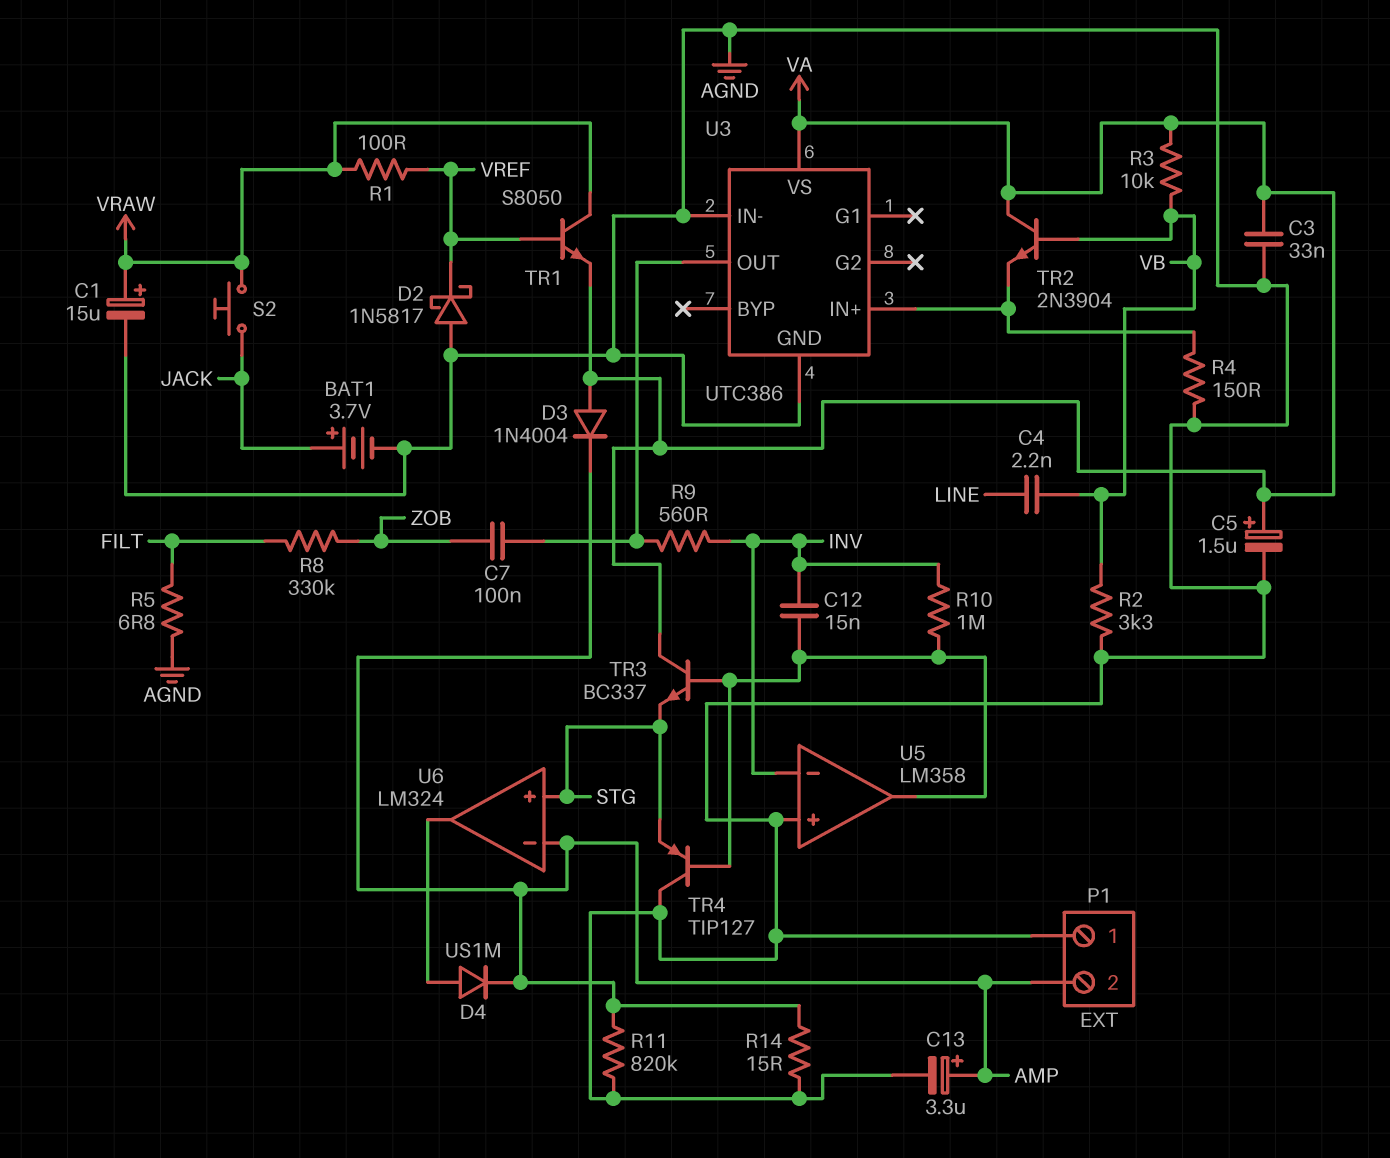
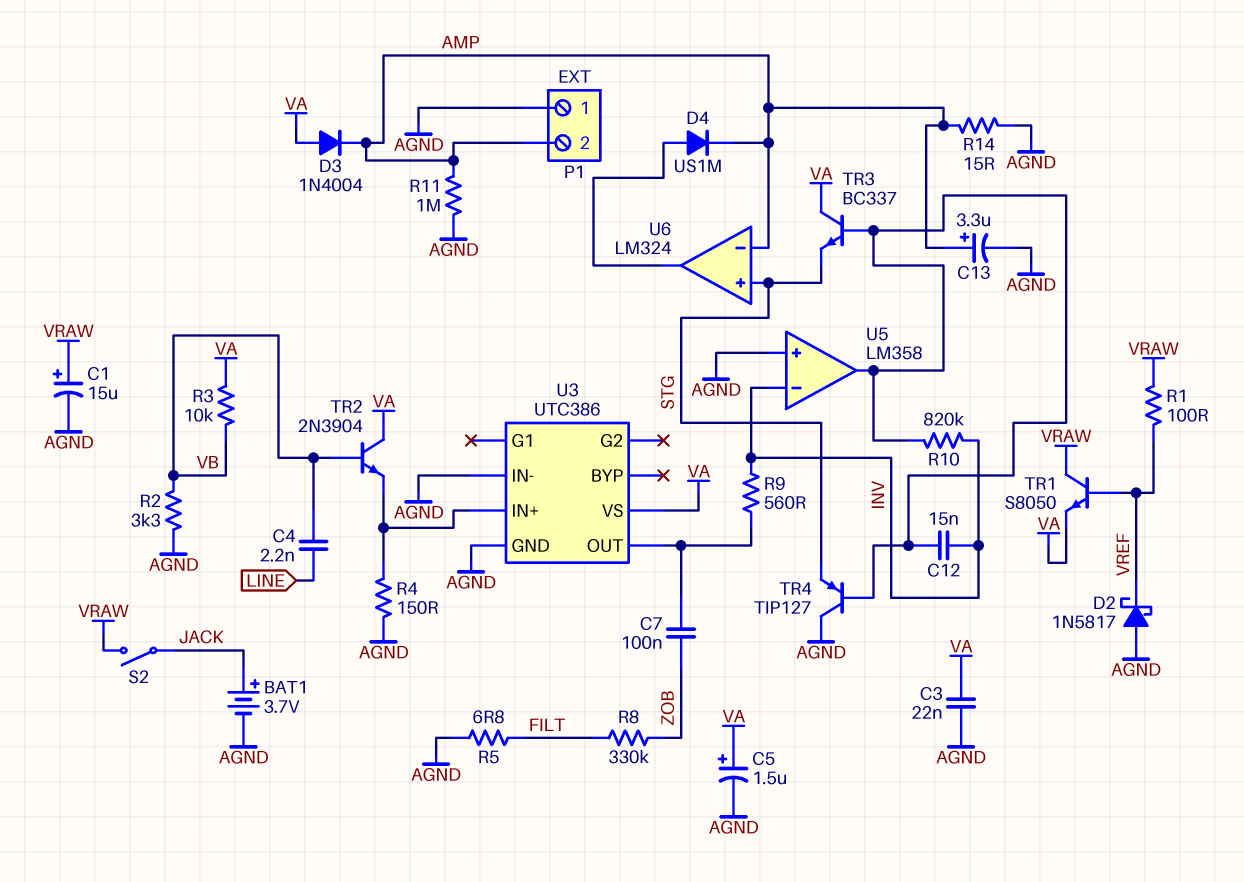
C3: 33nF (AGND, VA) -> 22nF (AGND, VA)
R10: 1M (INV, U5/out) -> 820k (INV, U5/out)
R11: 820k (AGND, AMP) -> 1M (AGND, AMP)
S2: button (JACK, VRAW) -> switch (JACK, VRAW)

